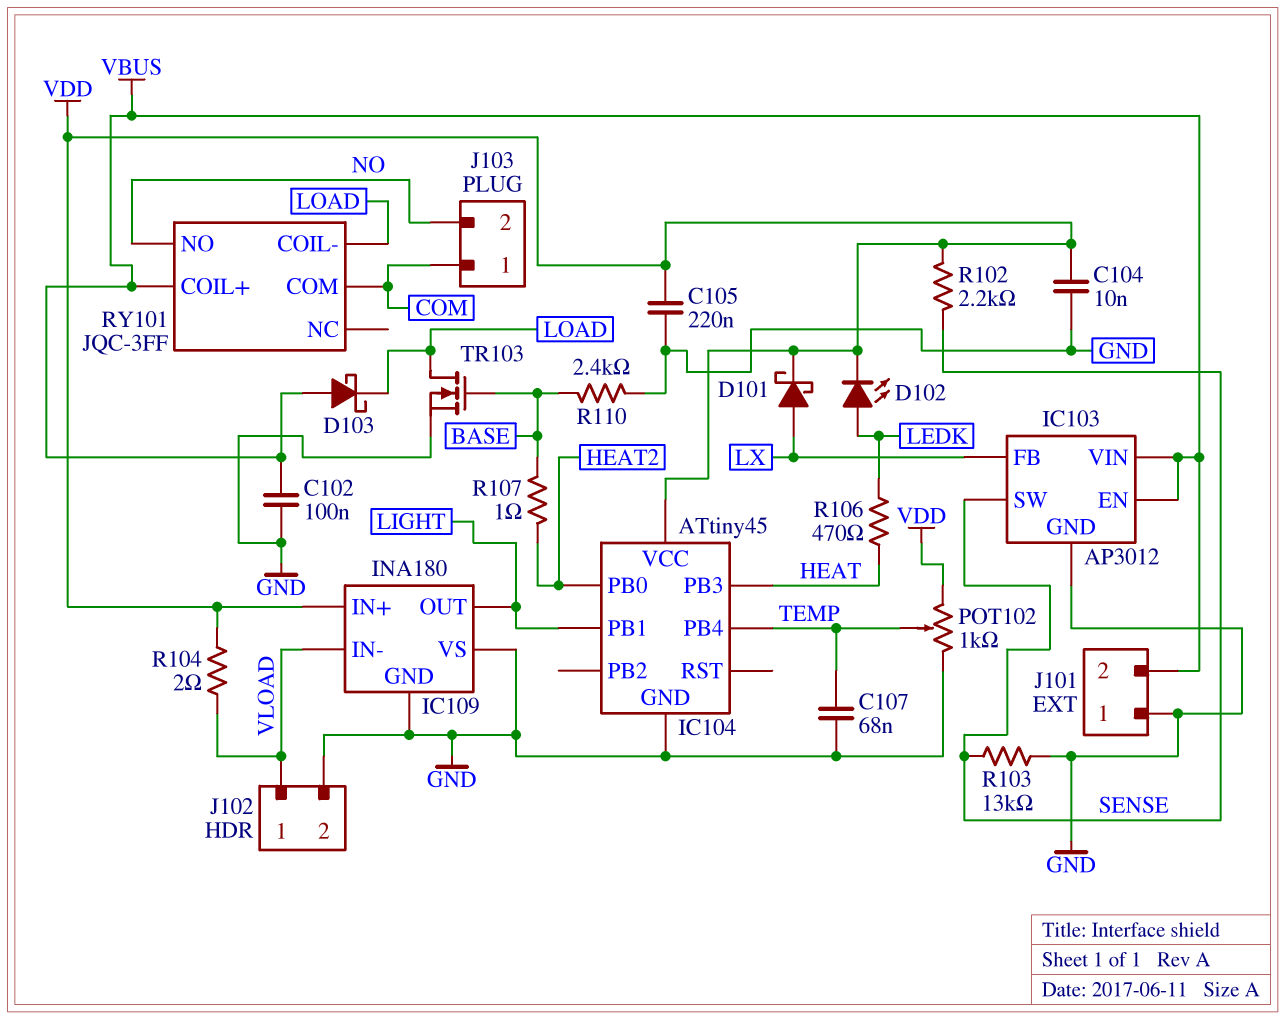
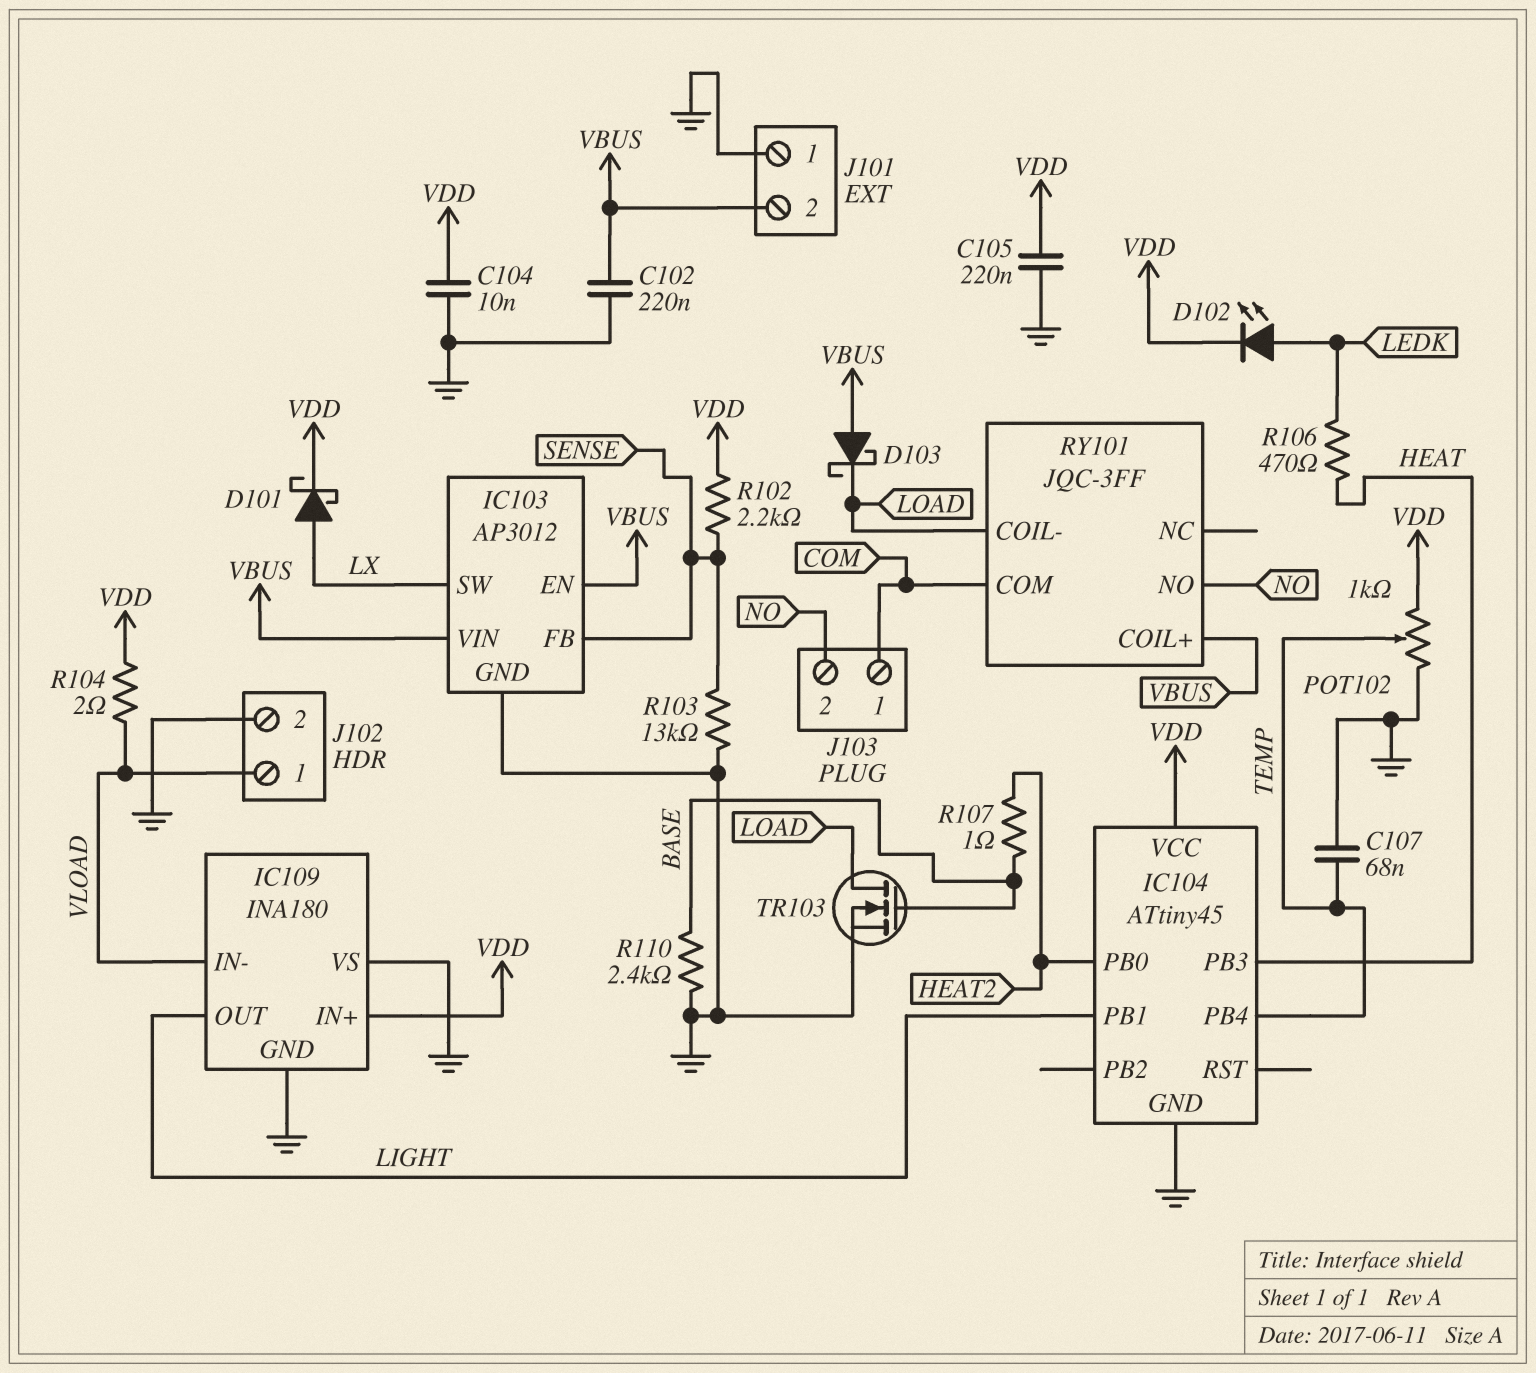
C102: 100nF (GND, VBUS) -> 220nF (GND, VBUS)
IC103 pin FB: LX -> SENSE
IC103 pin SW: SENSE -> LX

